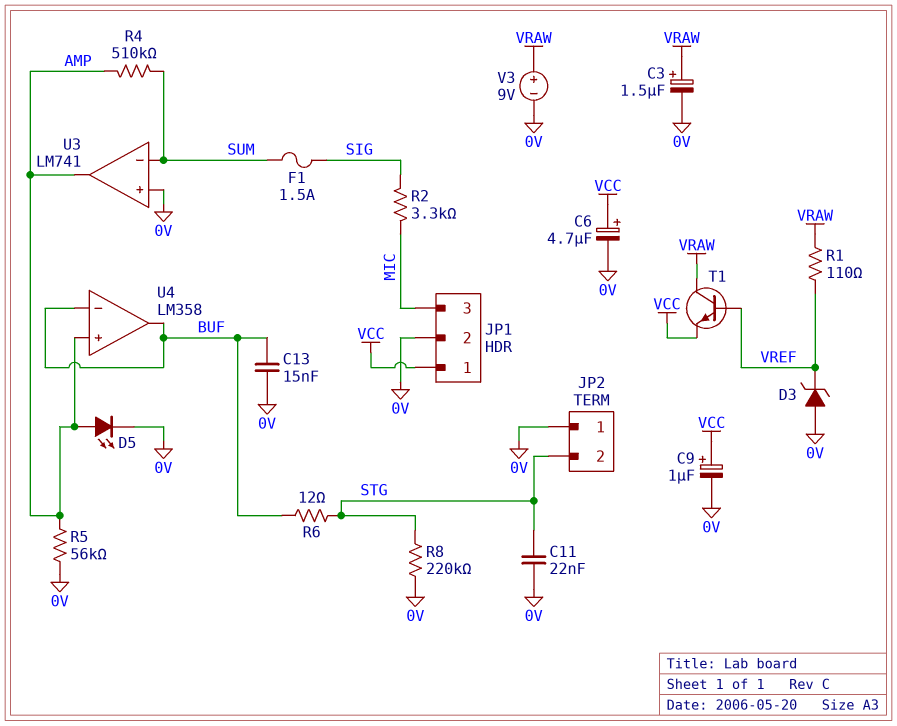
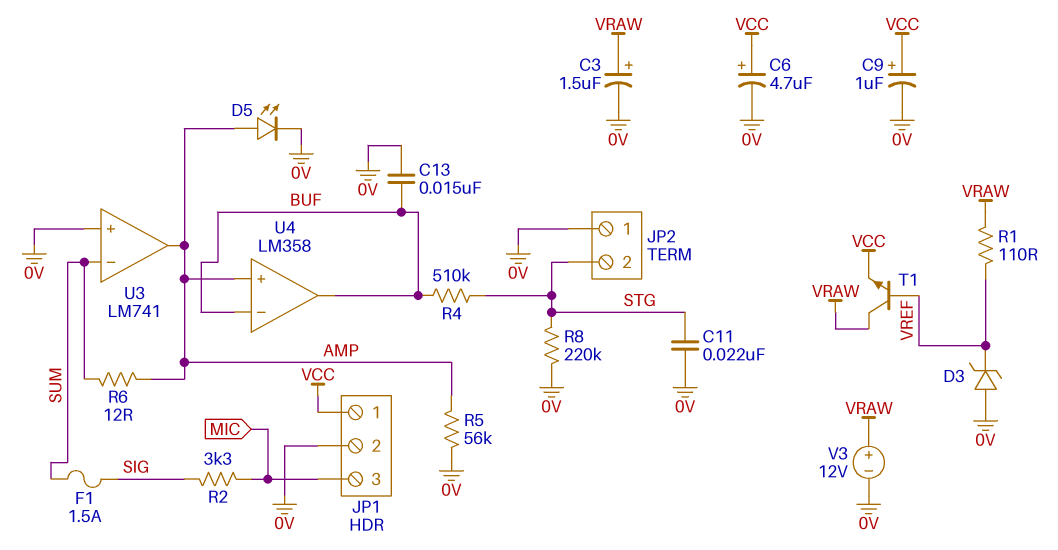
R4: 510k (AMP, SUM) -> 510k (BUF, STG)
R6: 12 (BUF, STG) -> 12 (AMP, SUM)
V3: 9V (plus VRAW, minus 0V) -> 12V (plus VRAW, minus 0V)

